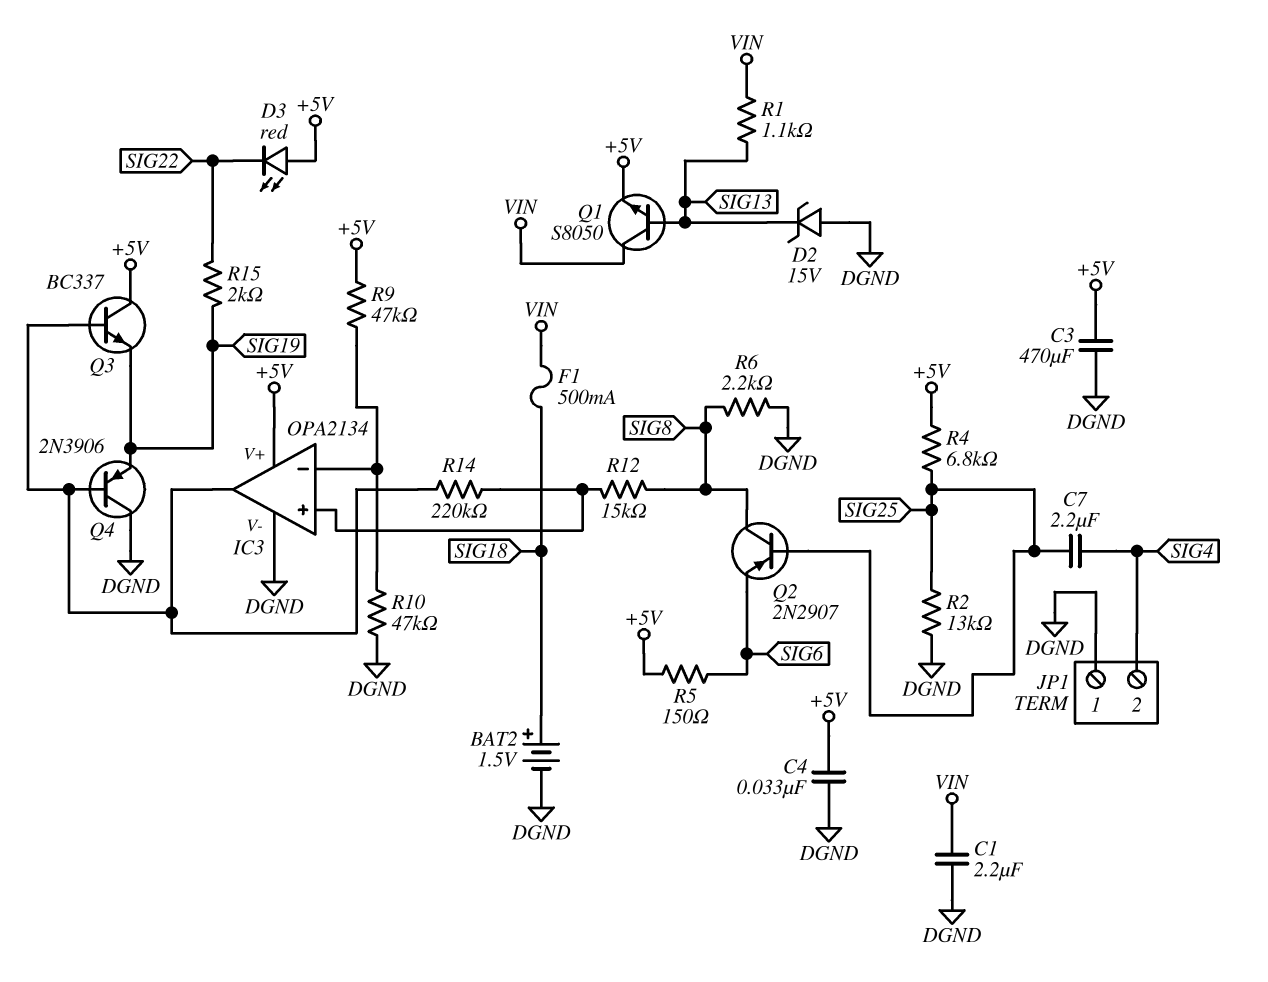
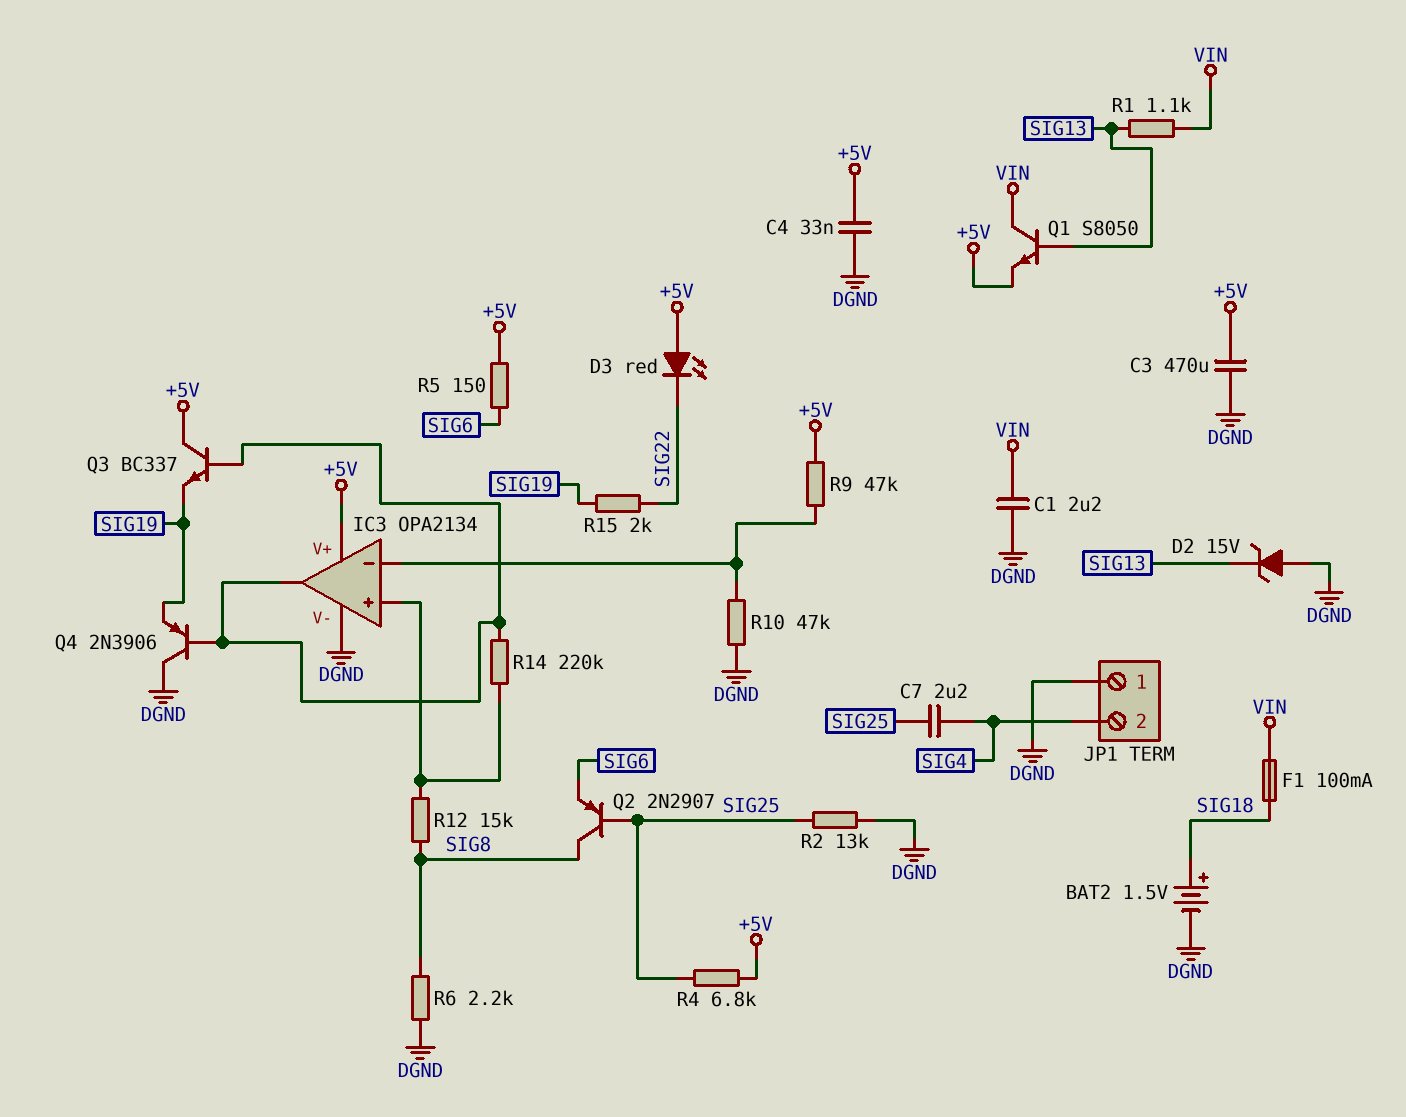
F1: 500mA (SIG18, VIN) -> 100mA (SIG18, VIN)

